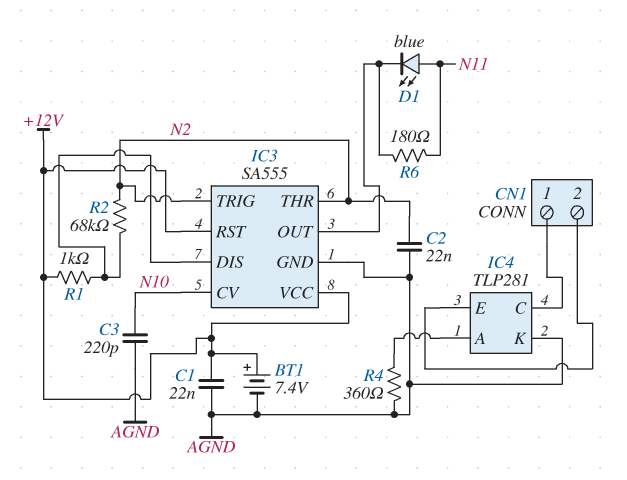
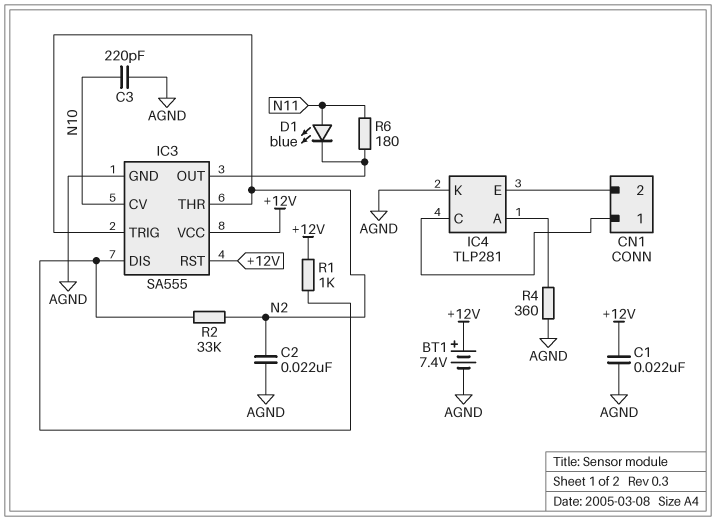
R2: 68k (IC3/DIS, N2) -> 33k (IC3/DIS, N2)

